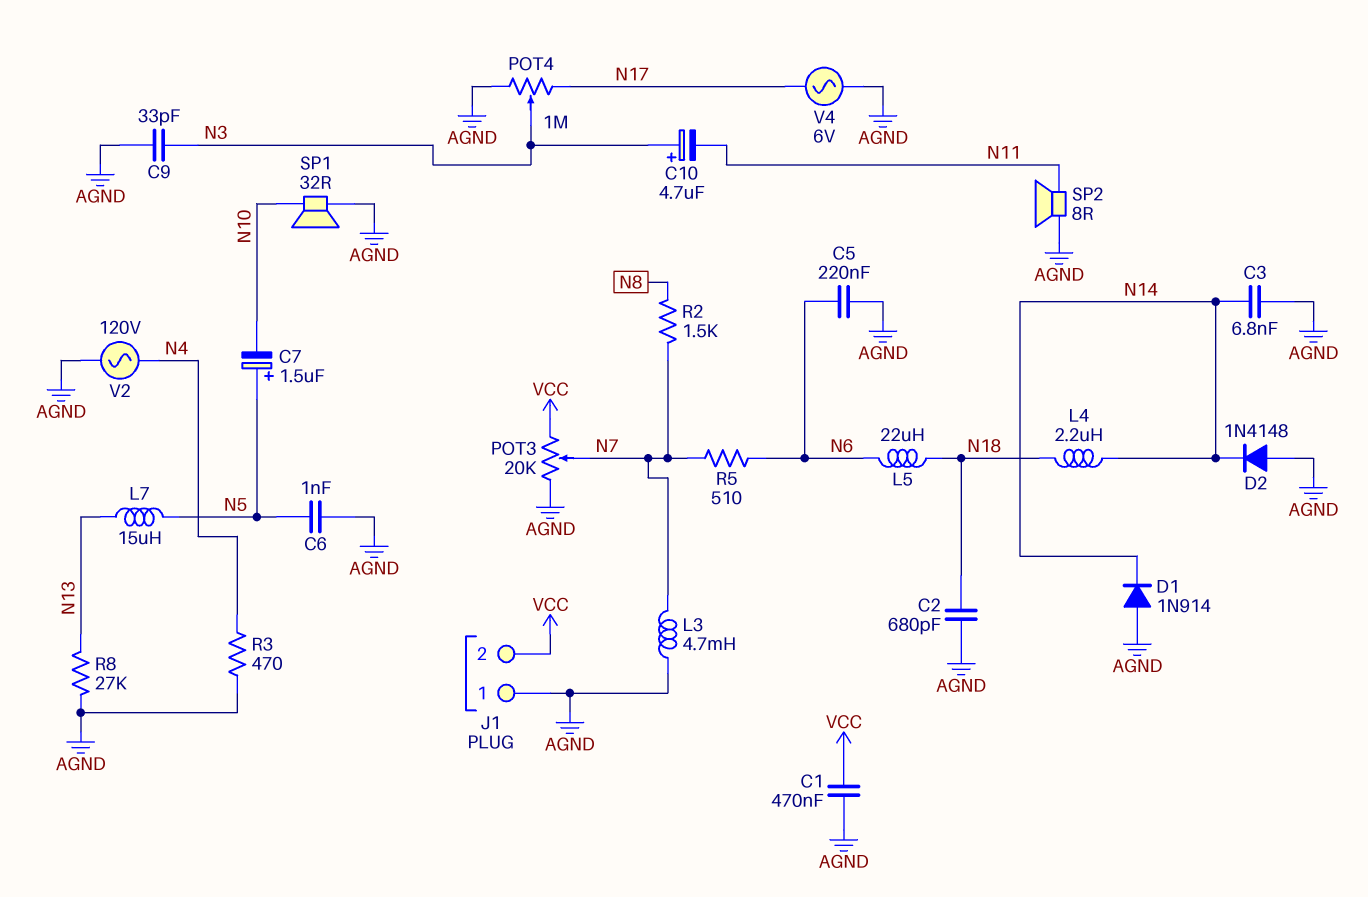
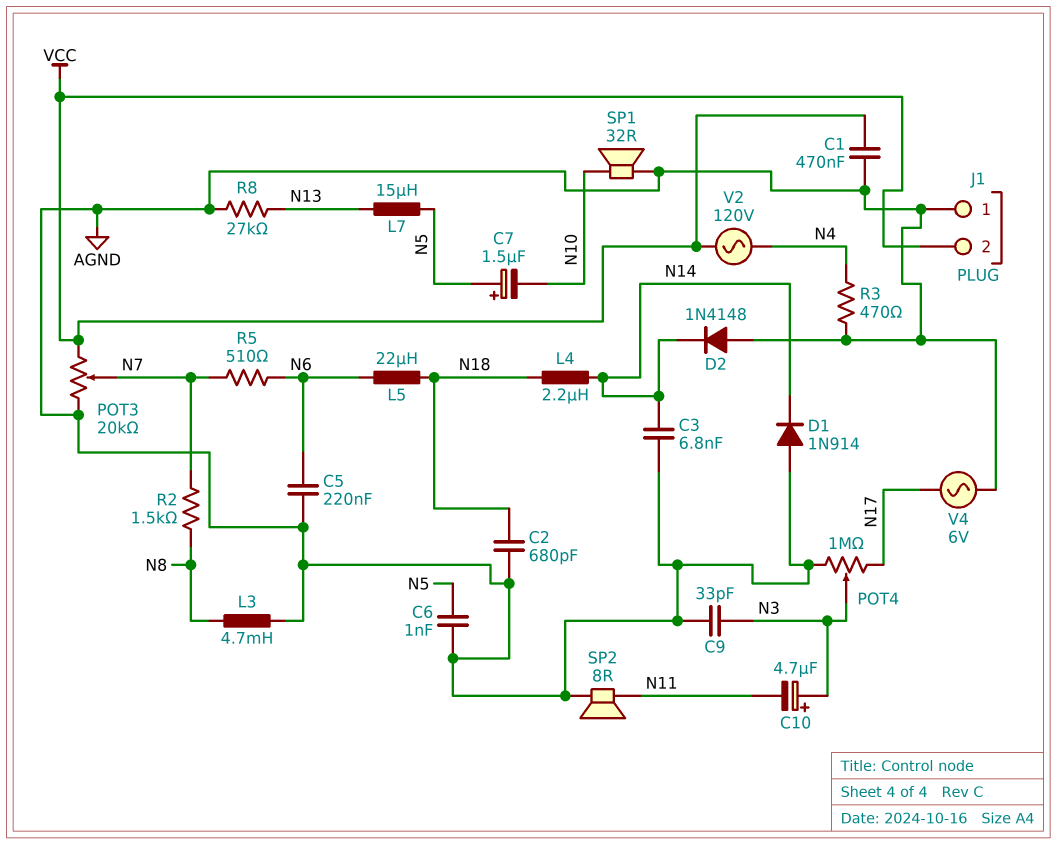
L3: 4.7mH (AGND, N7) -> 4.7mH (AGND, N8)
V2: AC 120V (AGND, N4) -> AC 120V (N4, VCC)

